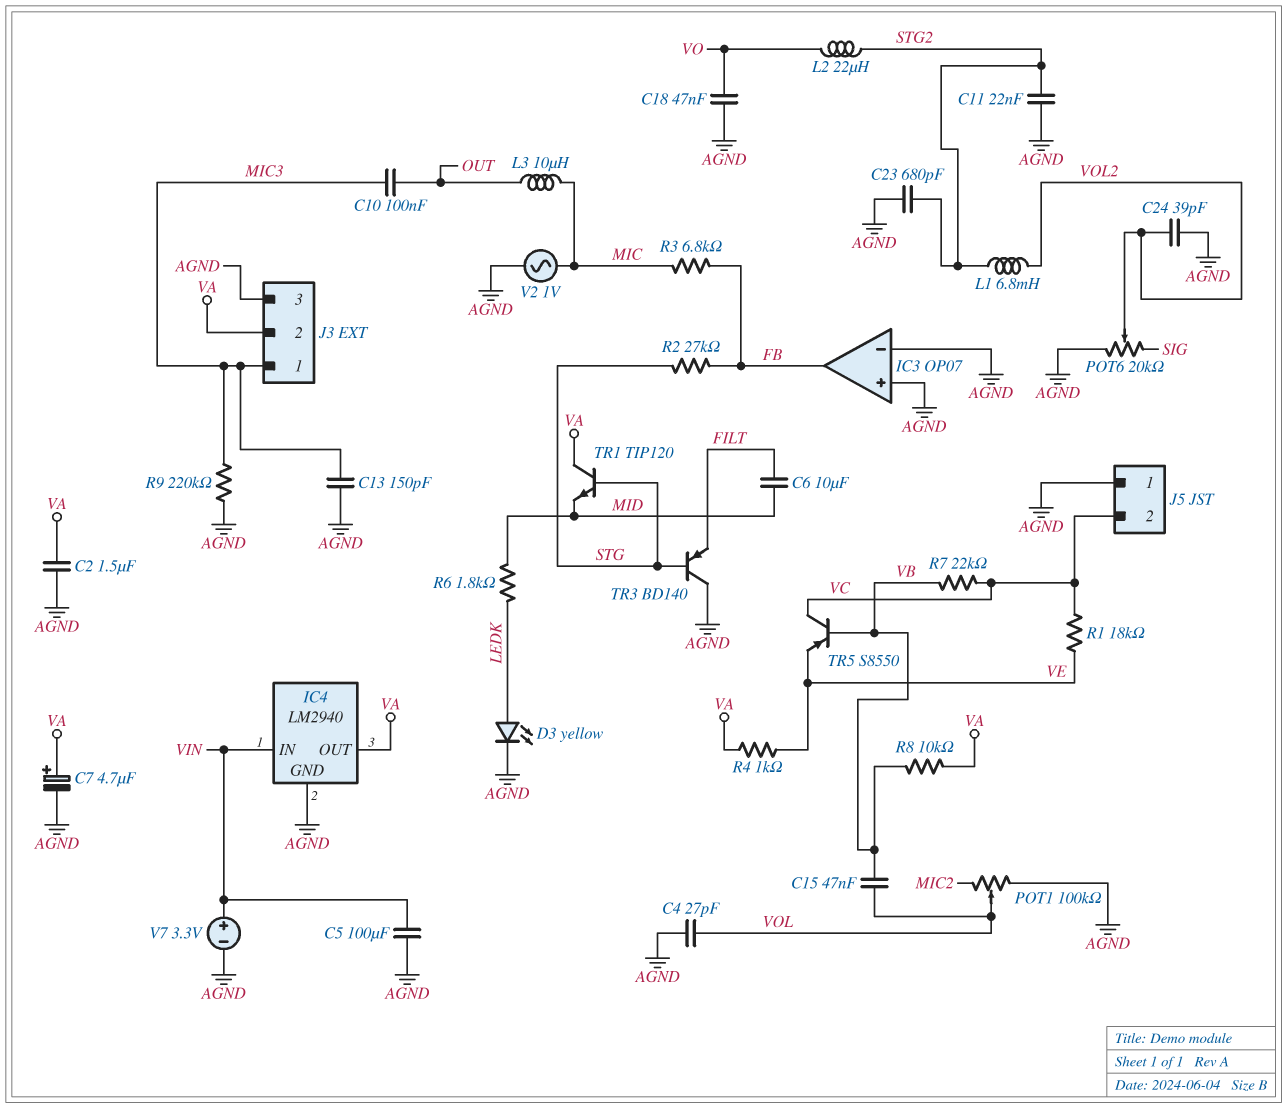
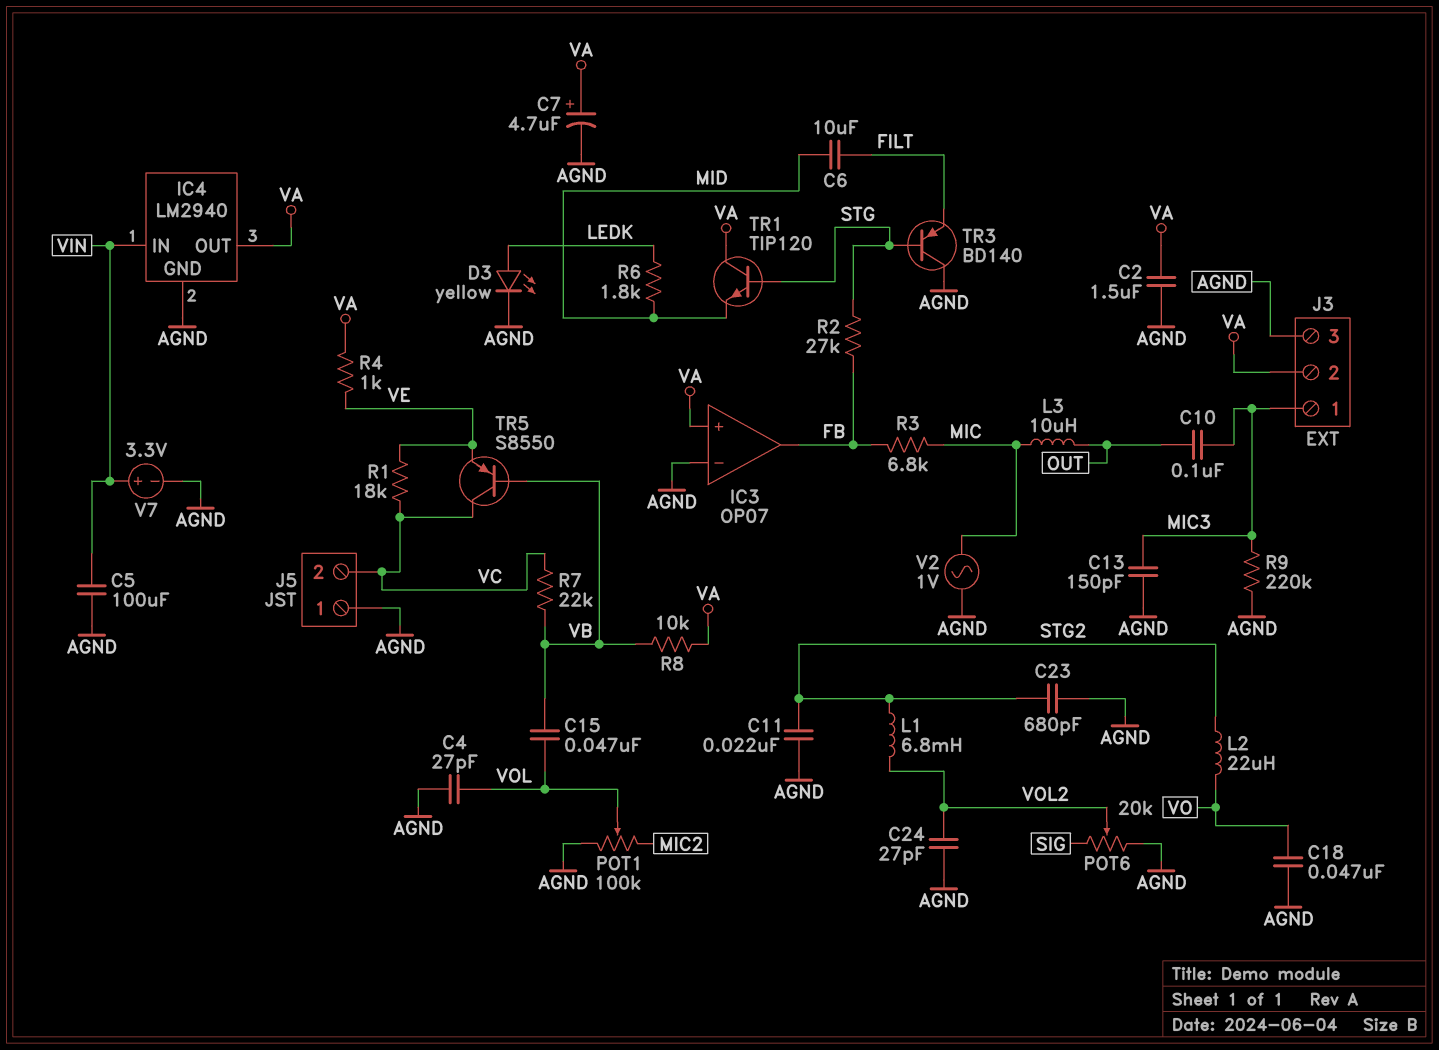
C24: 39pF (AGND, VOL2) -> 27pF (AGND, VOL2)
IC3 pin in+: AGND -> VA

